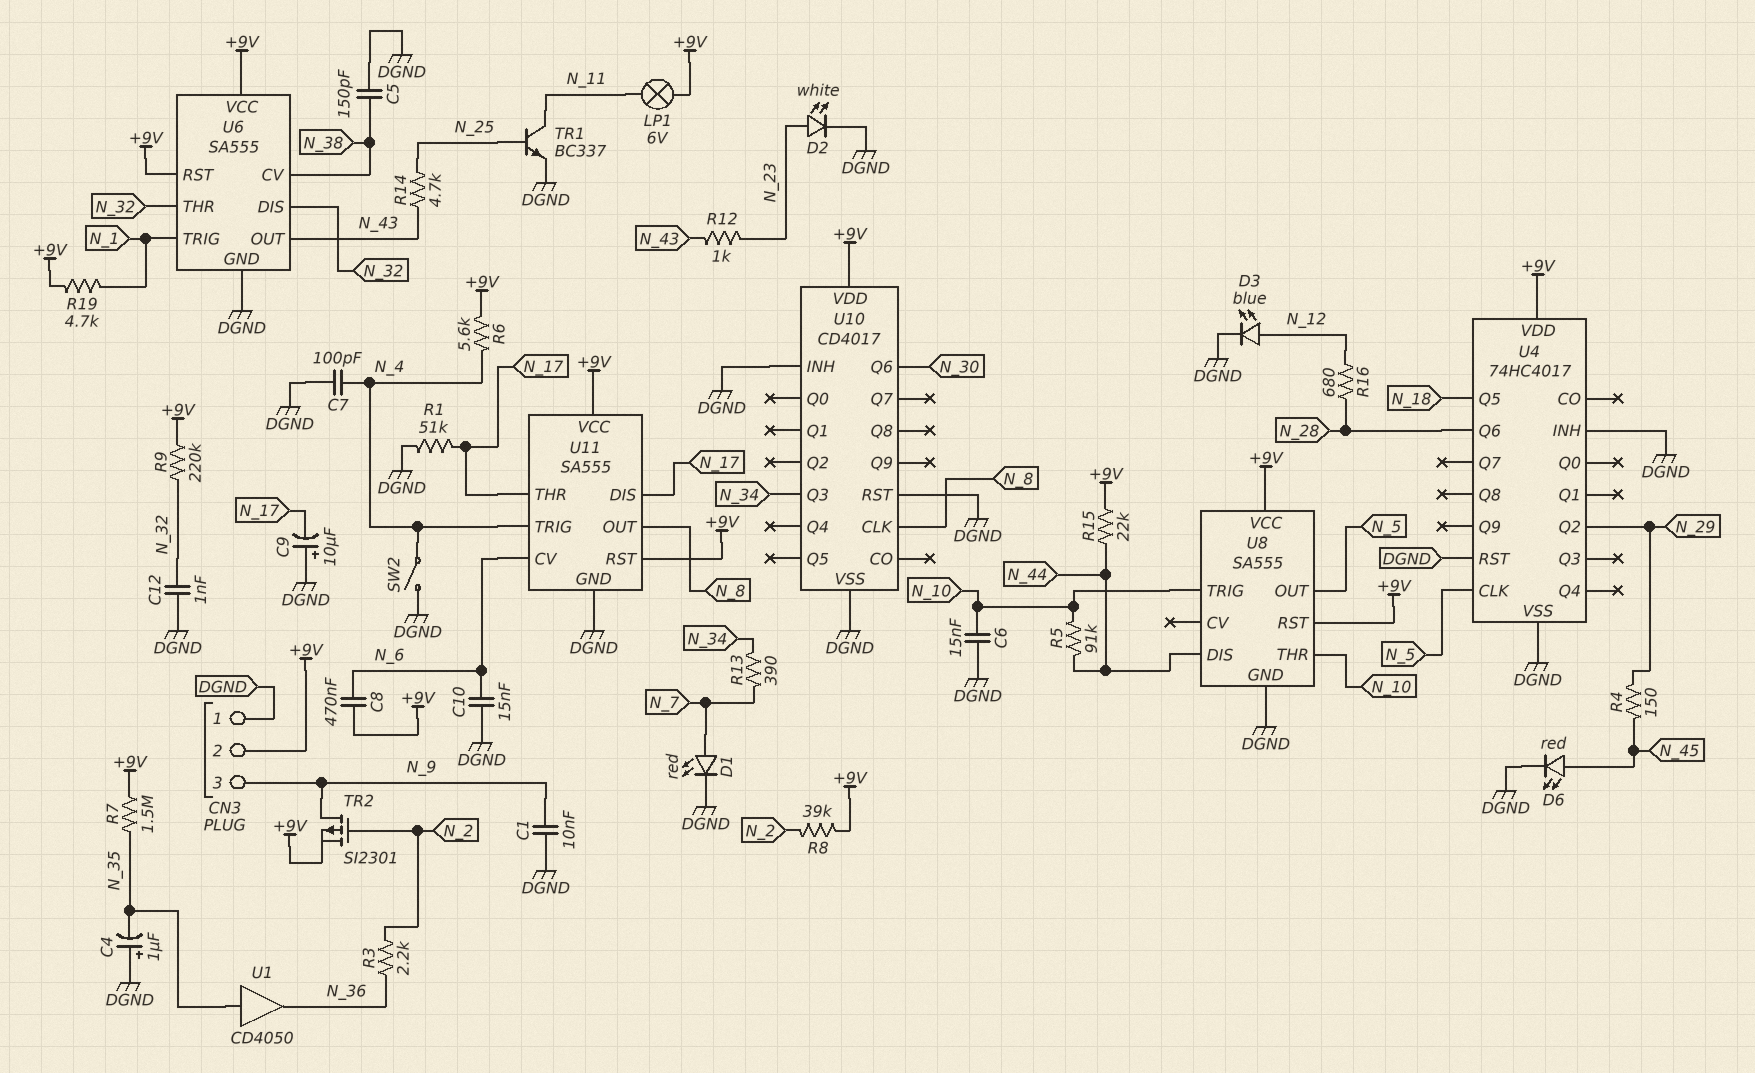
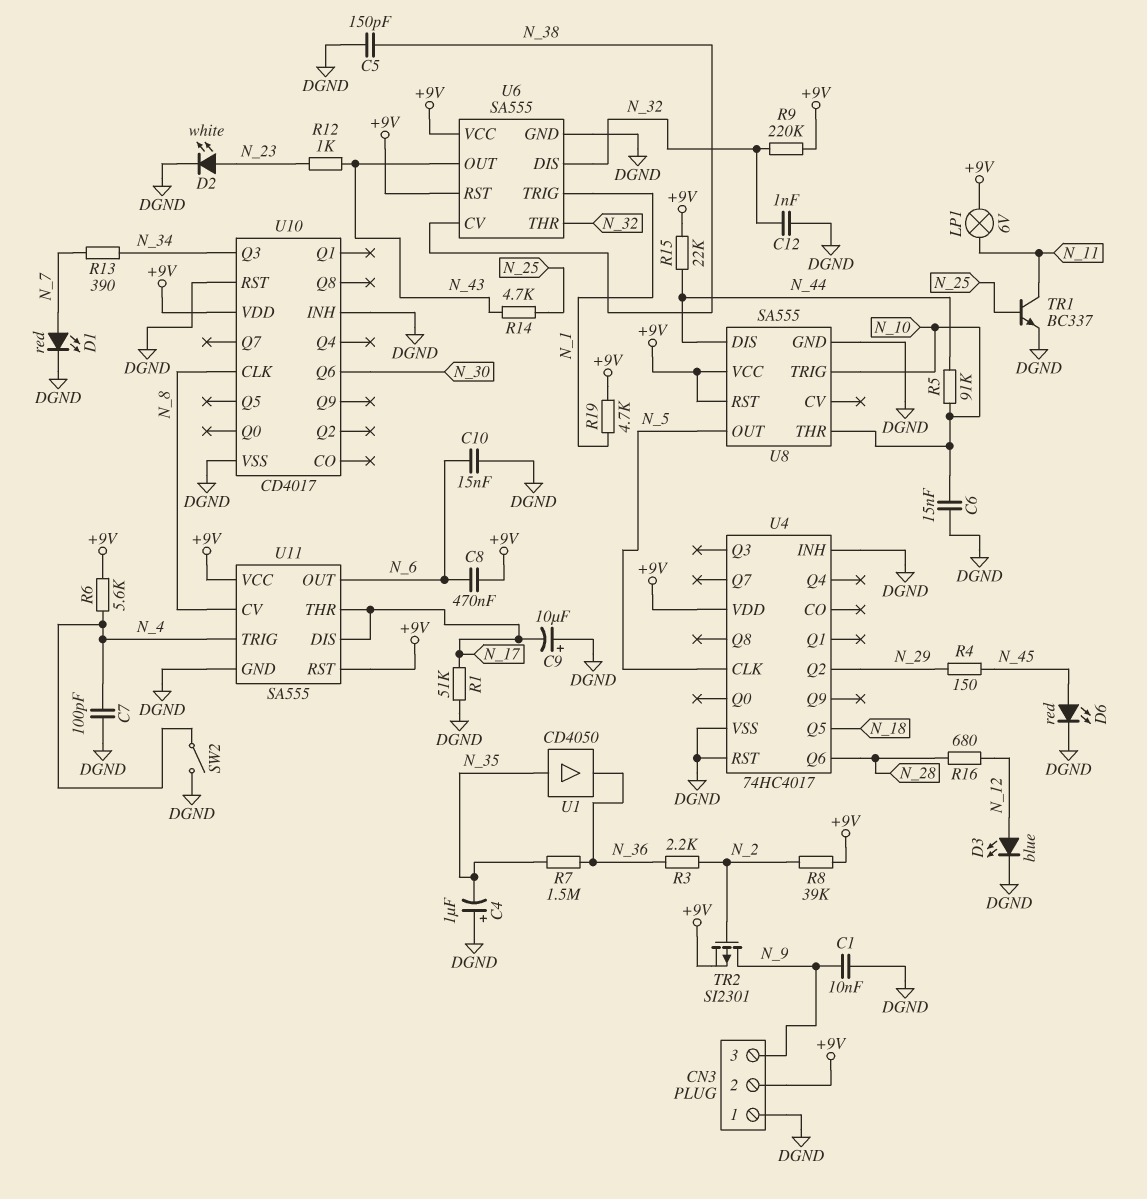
R7: 1.5M (+9V, N_35) -> 1.5M (N_35, N_36)
U11 pin CV: N_6 -> N_8
U11 pin OUT: N_8 -> N_6

